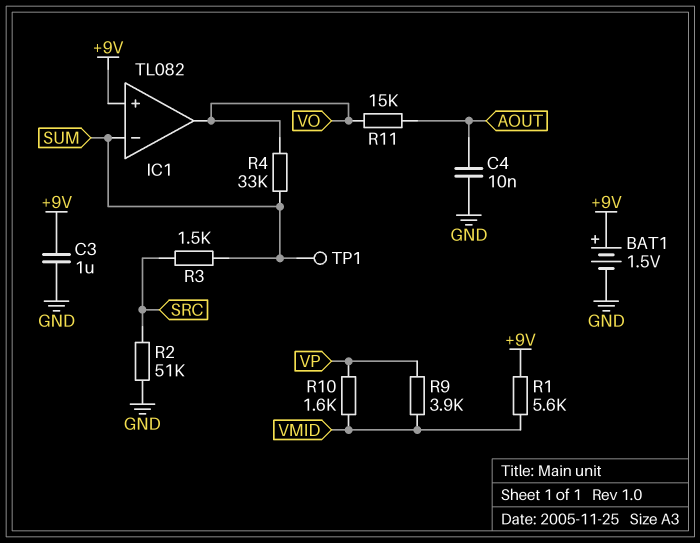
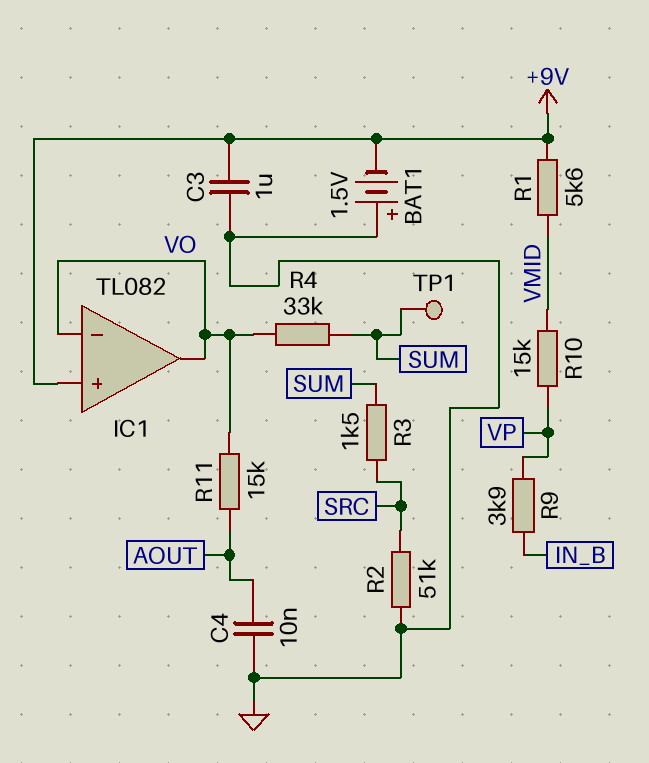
BAT1: 1.5V (plus +9V, minus GND) -> 1.5V (plus GND, minus +9V)
IC1 pin in-: SUM -> VO
R9: 3.9k (VMID, VP) -> 3.9k (IN_B, VP)
R10: 1.6k (VMID, VP) -> 15k (VMID, VP)

